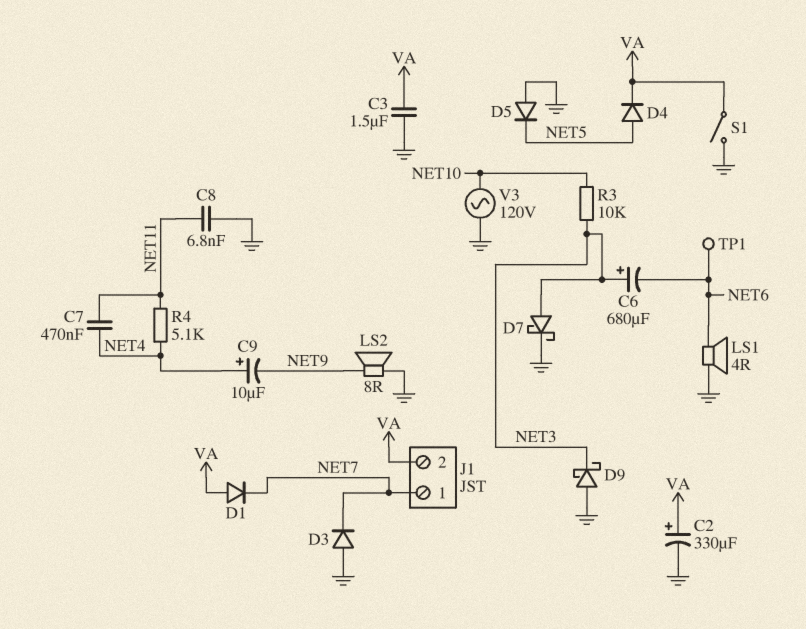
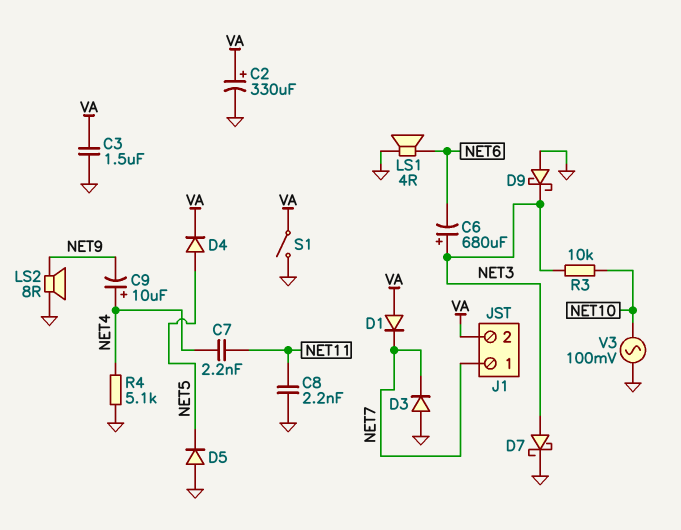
C7: 470nF (NET4, NET11) -> 2.2nF (NET4, NET11)
C8: 6.8nF (GND, NET11) -> 2.2nF (GND, NET11)
R4: 5.1k (NET4, NET11) -> 5.1k (GND, NET4)
TP1: test point (NET6) -> none
V3: AC 120V (GND, NET10) -> AC 100mV (GND, NET10)

